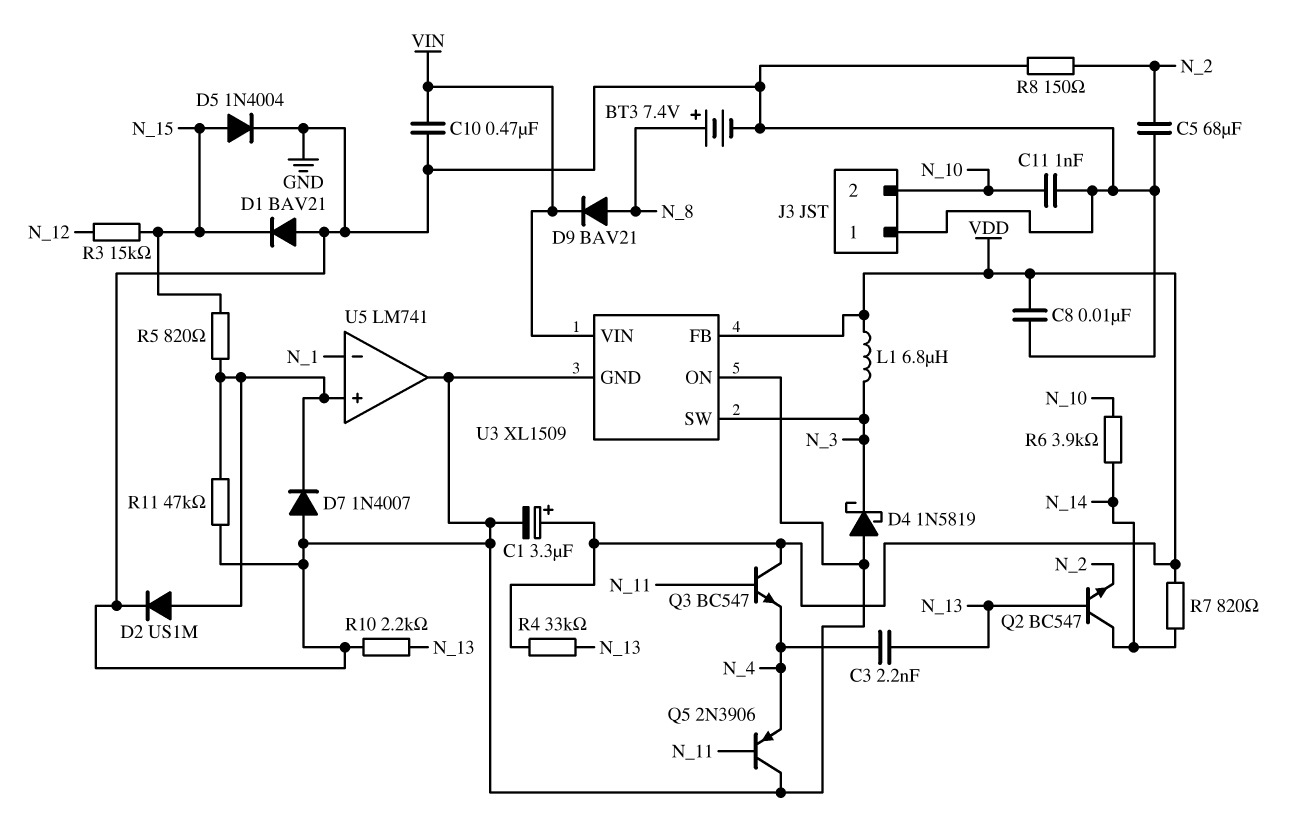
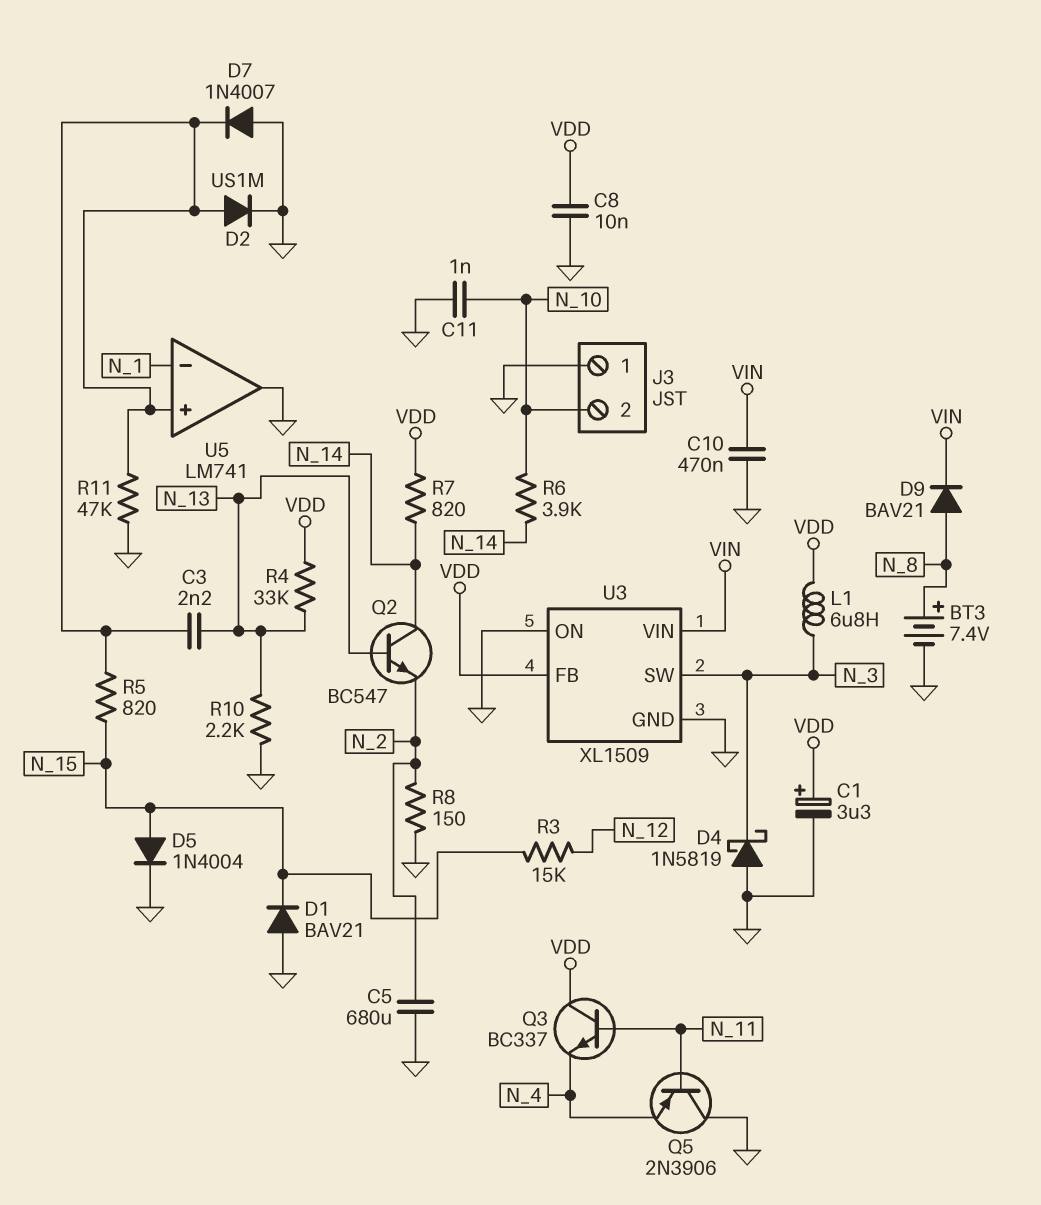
C3: 2.2nF (N_4, N_13) -> 2.2nF (N_13, U5/in+)
C5: 68uF (GND, N_2) -> 680uF (GND, N_2)
Q3: NPN BC547 (B N_11, C VDD, E N_4) -> NPN BC337 (B N_11, C VDD, E N_4)

